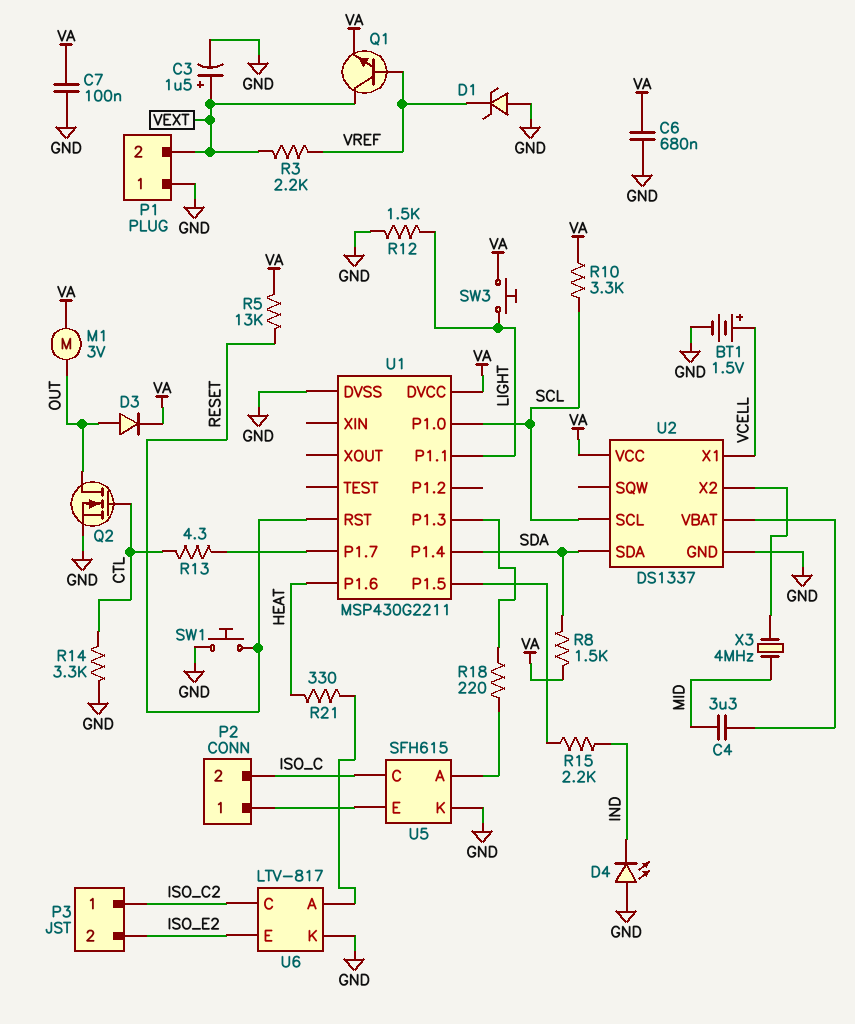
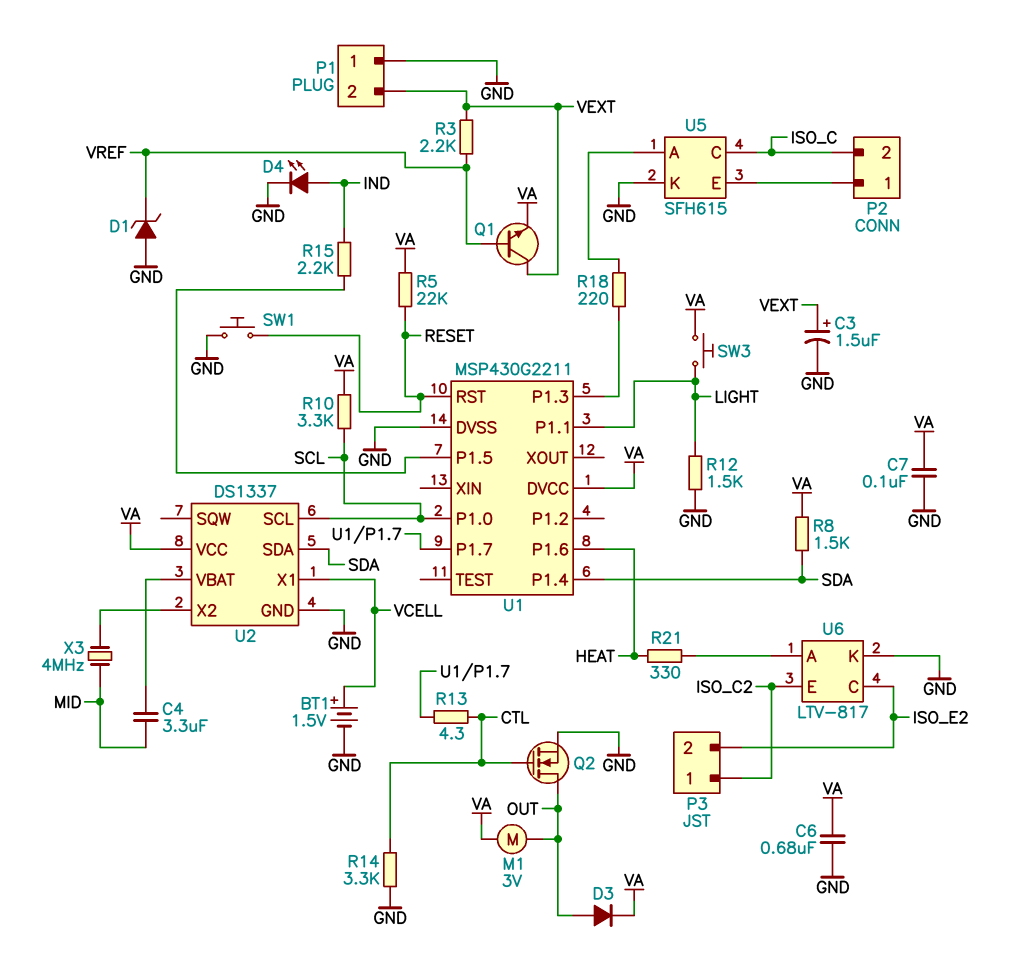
D4: LED (A GND, K IND) -> LED (A IND, K GND)
R5: 13k (RESET, VA) -> 22k (RESET, VA)
U6 pin C: ISO_C2 -> ISO_E2
U6 pin E: ISO_E2 -> ISO_C2

